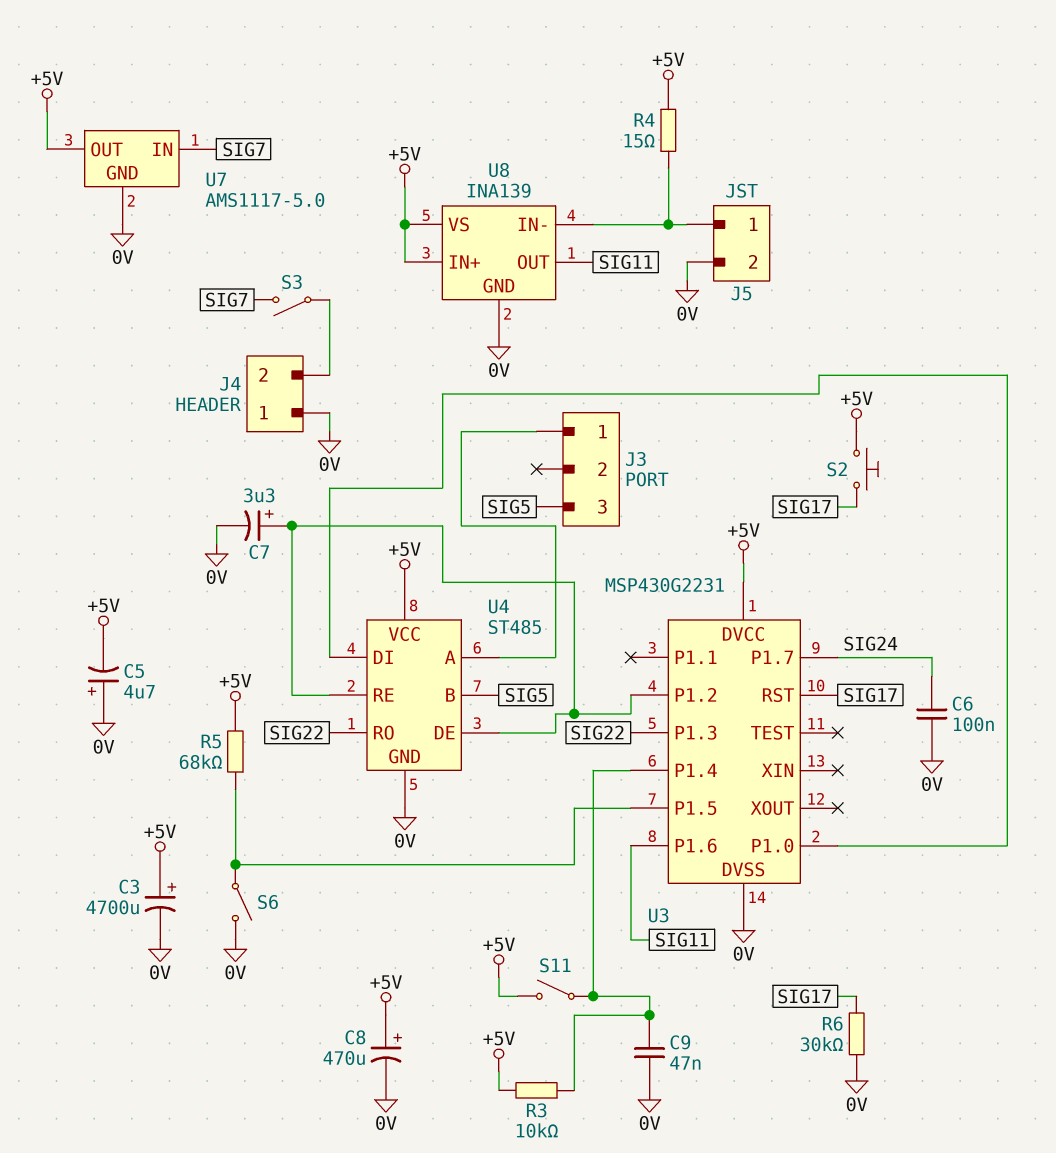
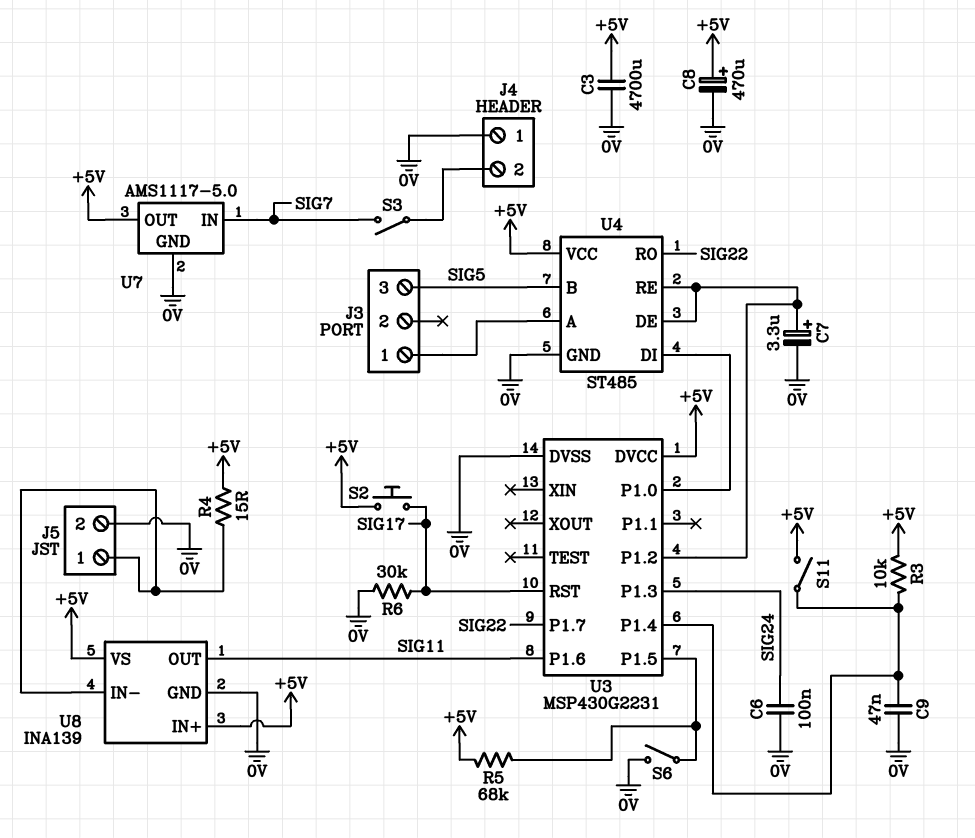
C3: 4700uF (plus +5V, minus 0V) -> 4700uF (+5V, 0V)
C5: 4.7uF (plus 0V, minus +5V) -> none
U3 pin P1.3: SIG22 -> SIG24
U3 pin P1.7: SIG24 -> SIG22

